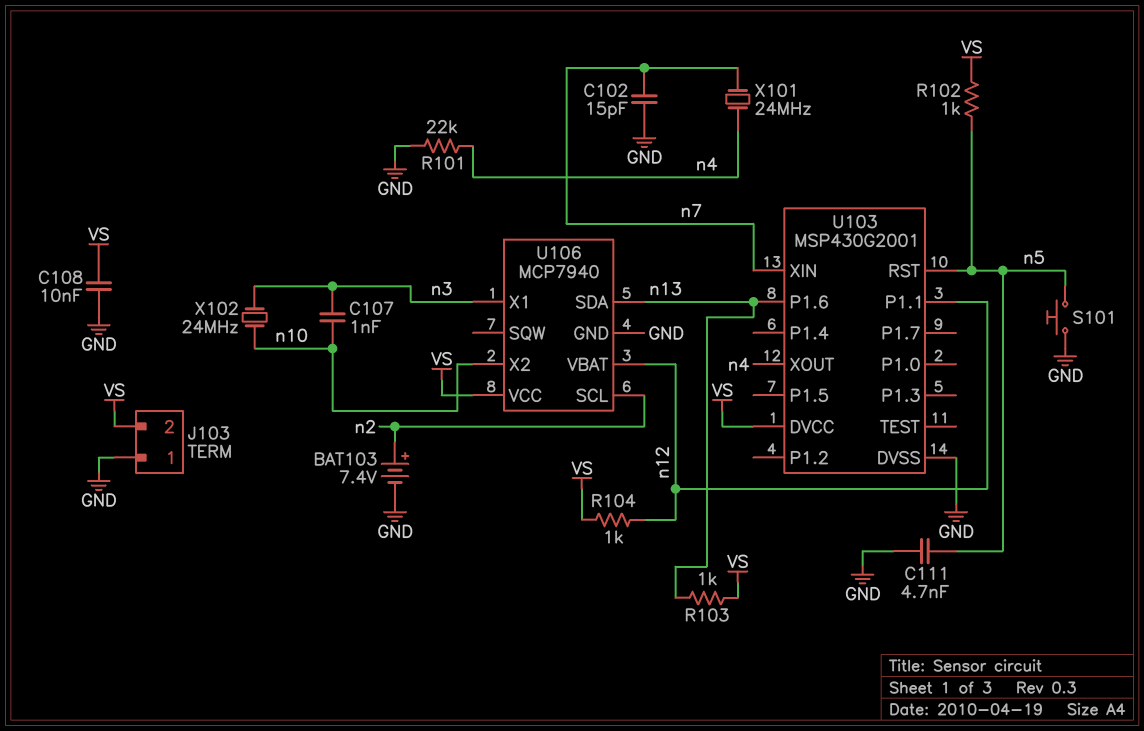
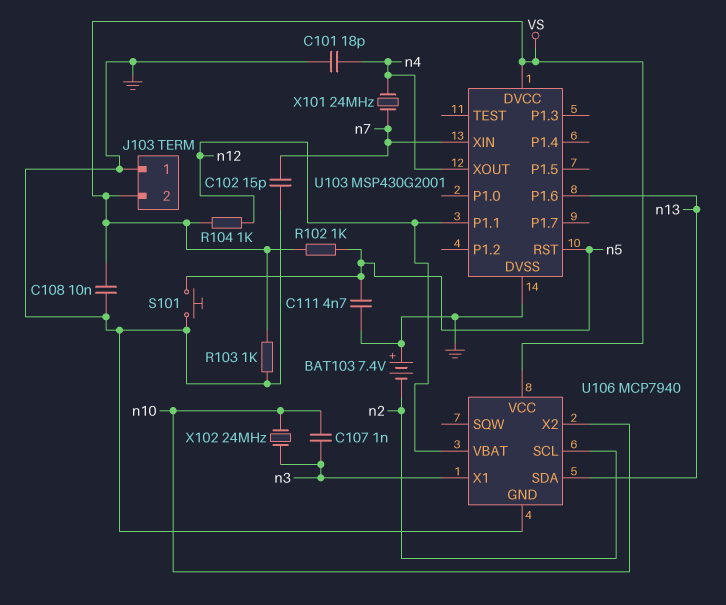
BAT103: 7.4V (plus n2, minus GND) -> 7.4V (plus GND, minus n2)
C101: none -> 18pF (GND, n4)
R101: 22k (GND, n4) -> none
R103: 1k (VS, n13) -> 1k (GND, VS)

